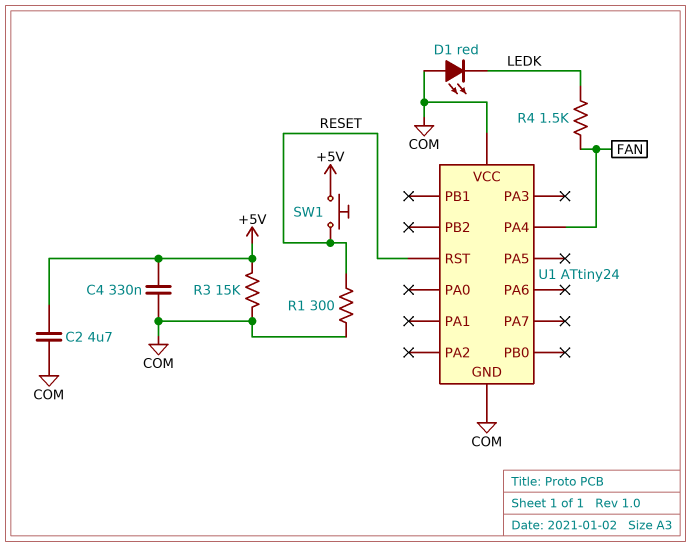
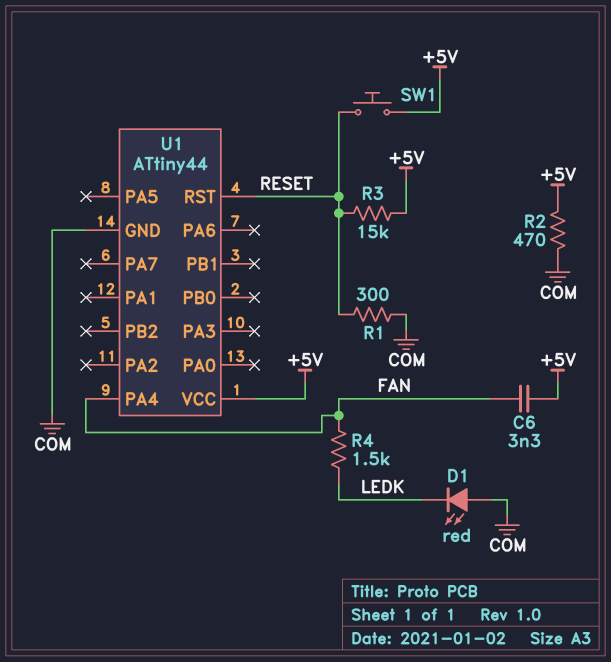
C2: 4.7uF (+5V, COM) -> none
C4: 330nF (+5V, COM) -> none
C6: none -> 3.3nF (+5V, FAN)
R2: none -> 470 (+5V, COM)
R3: 15k (+5V, COM) -> 15k (+5V, RESET)
U1: ATtiny24 -> ATtiny44
U1 pin VCC: COM -> +5V

